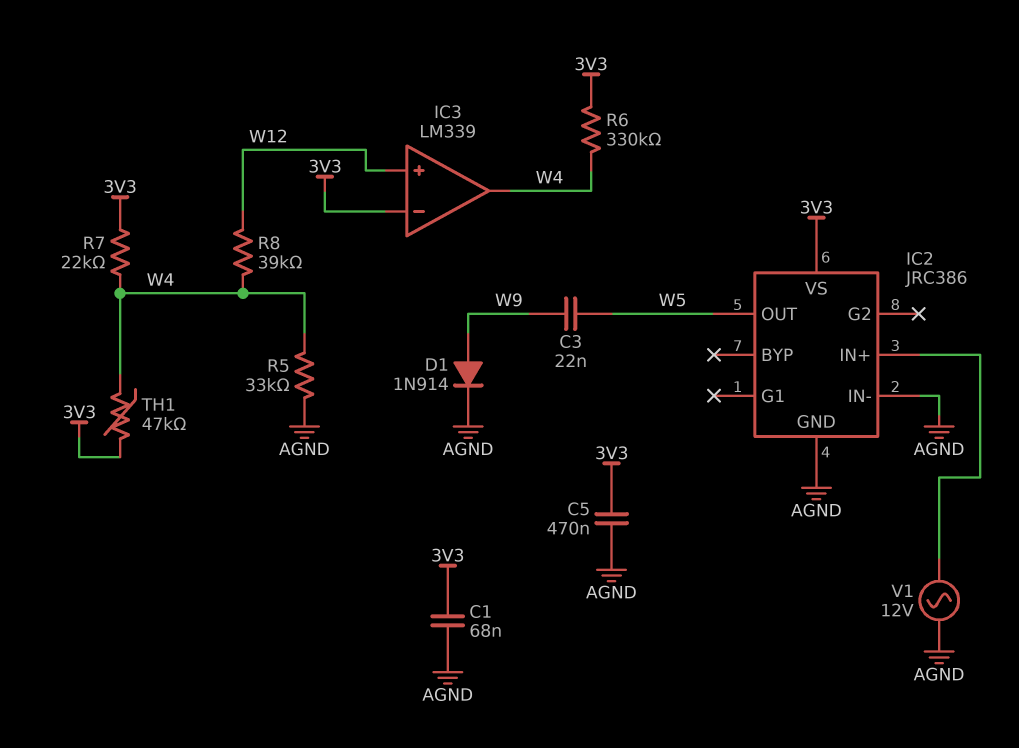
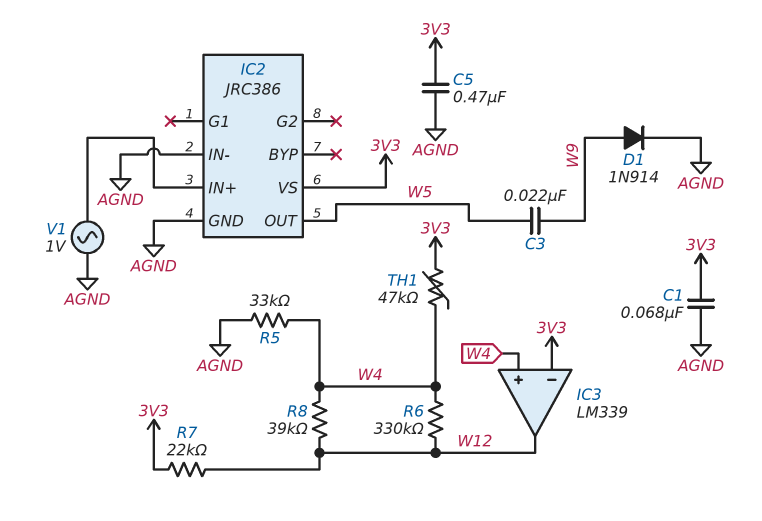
IC3 pin in+: W12 -> W4
IC3 pin out: W4 -> W12
R6: 330k (3V3, W4) -> 330k (W4, W12)
R7: 22k (3V3, W4) -> 22k (3V3, W12)
V1: AC 12V (AGND, IC2/IN+) -> AC 1V (AGND, IC2/IN+)

